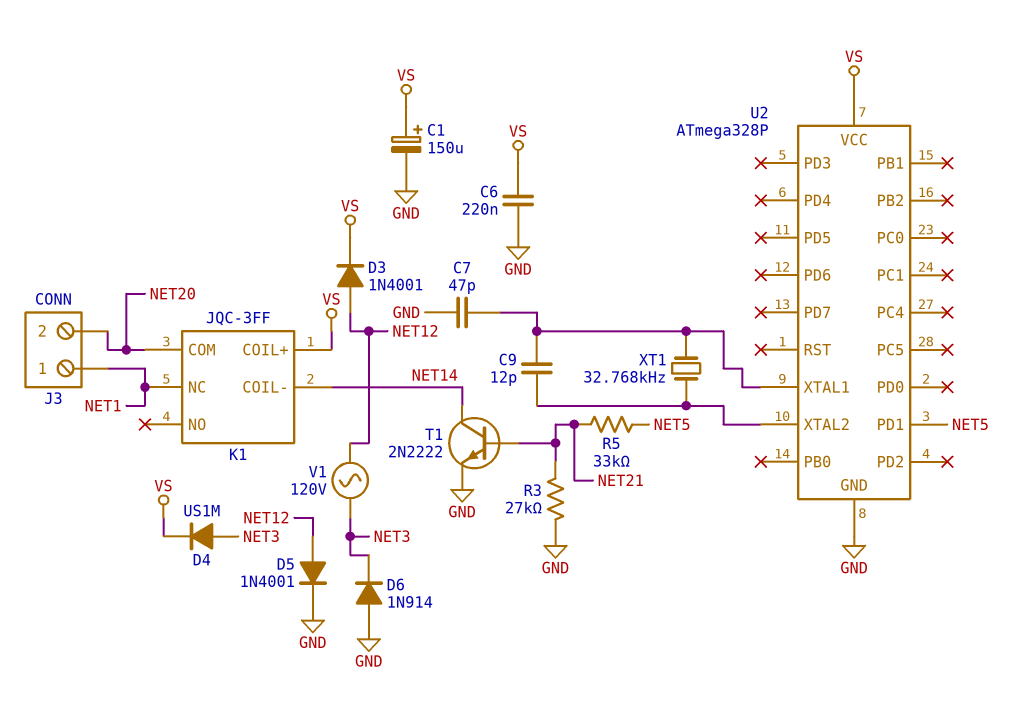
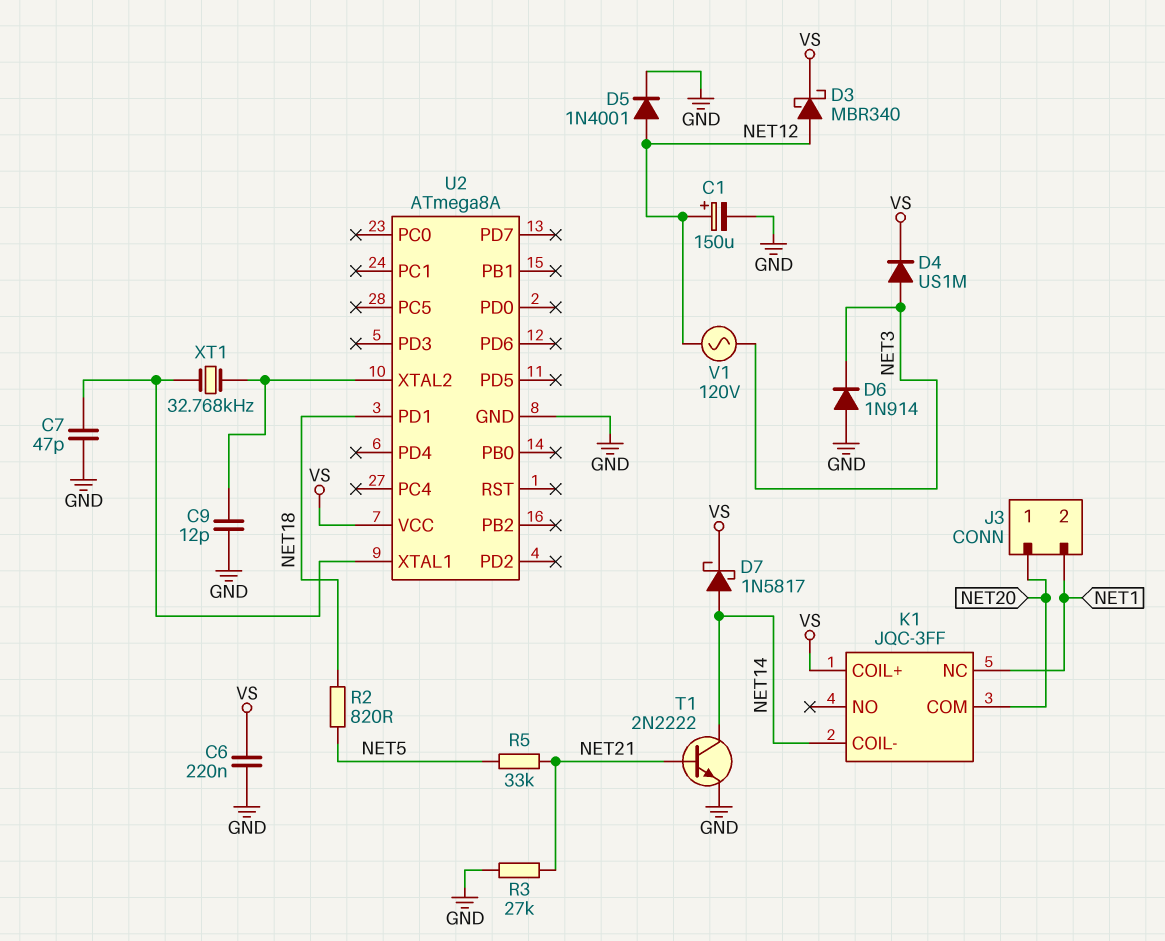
C1: 150uF (plus VS, minus GND) -> 150uF (plus NET12, minus GND)
C9: 12pF (U2/XTAL1, U2/XTAL2) -> 12pF (GND, U2/XTAL2)
D3: diode 1N4001 (A NET12, K VS) -> schottky MBR340 (A NET12, K VS)
D7: none -> schottky 1N5817 (A NET14, K VS)
J3 pin 1: NET1 -> NET20
J3 pin 2: NET20 -> NET1
R2: none -> 820 (NET5, NET18)
U2: ATmega328P -> ATmega8A
U2 pin PD1: NET5 -> NET18

